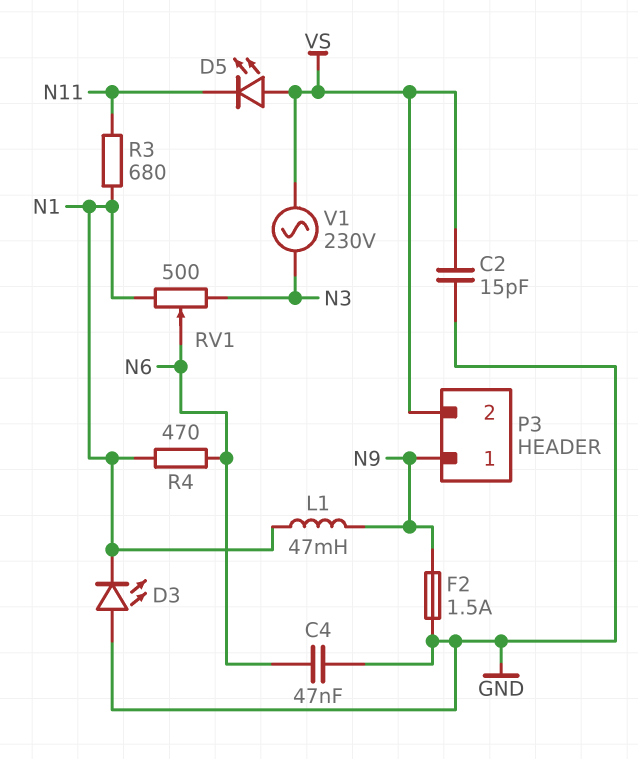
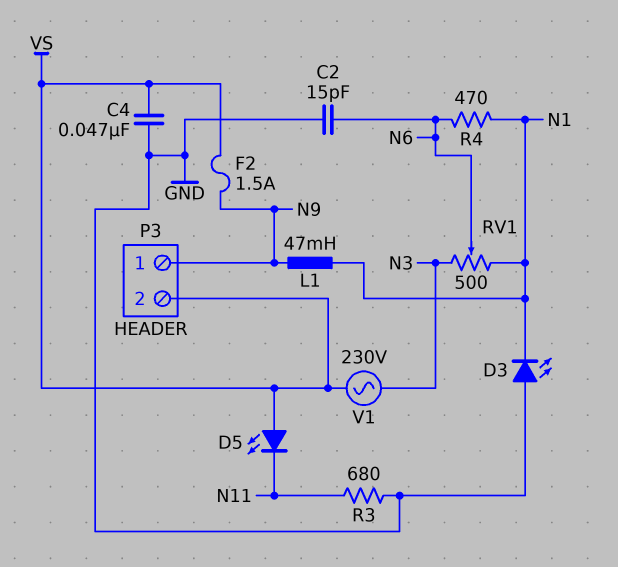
C2: 15pF (GND, VS) -> 15pF (GND, N6)
C4: 47nF (GND, N6) -> 47nF (GND, VS)
F2: 1.5A (GND, N9) -> 1.5A (N9, VS)
R3: 680 (N1, N11) -> 680 (GND, N11)

